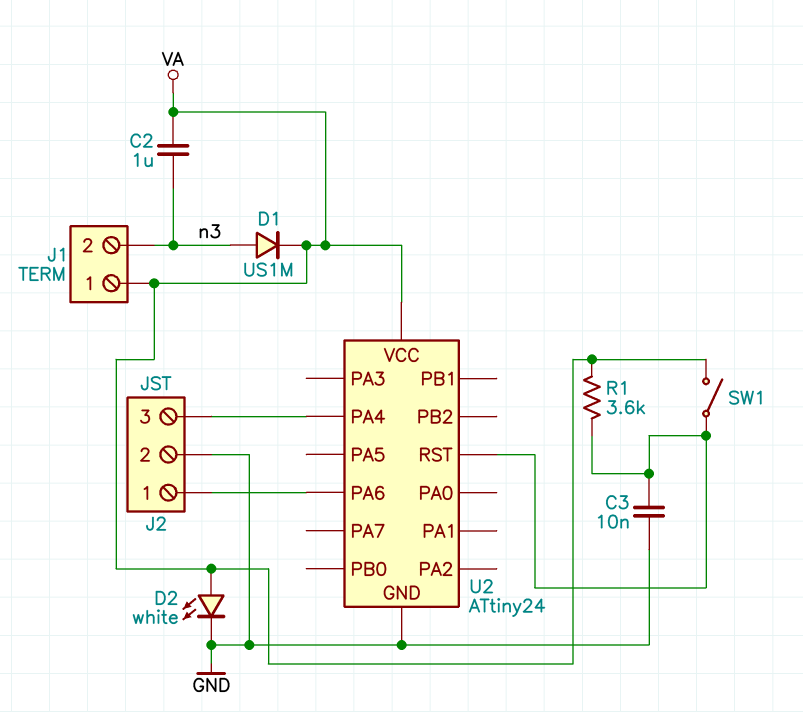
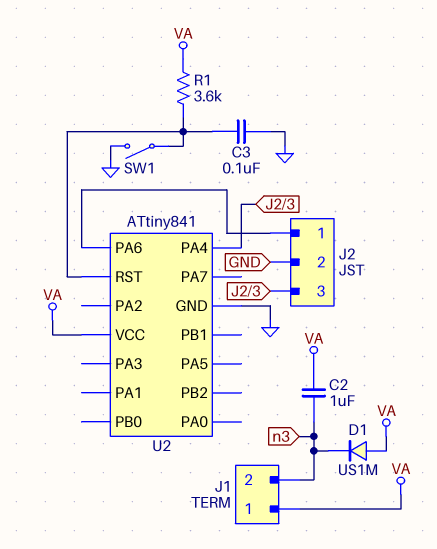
C3: 10nF (GND, U2/RST) -> 100nF (GND, U2/RST)
D1: diode US1M (A n3, K VA) -> diode US1M (A VA, K n3)
D2: LED white (A VA, K GND) -> none
SW1: switch (U2/RST, VA) -> switch (GND, U2/RST)
U2: ATtiny24 -> ATtiny841

